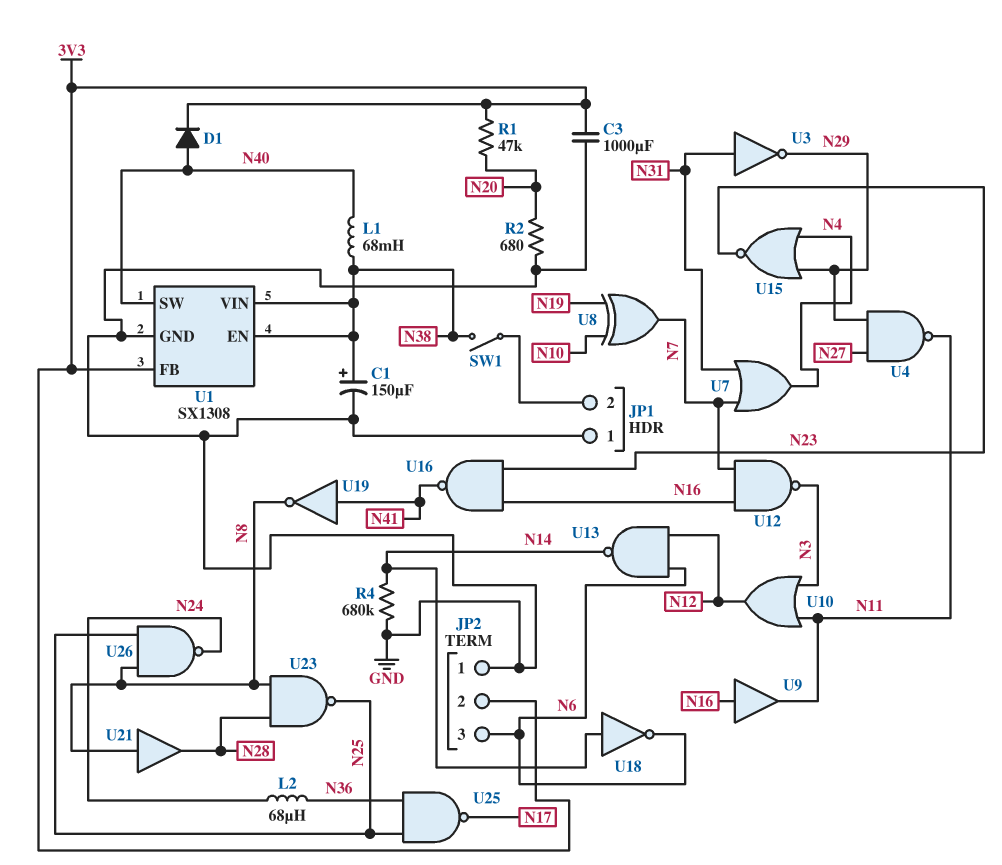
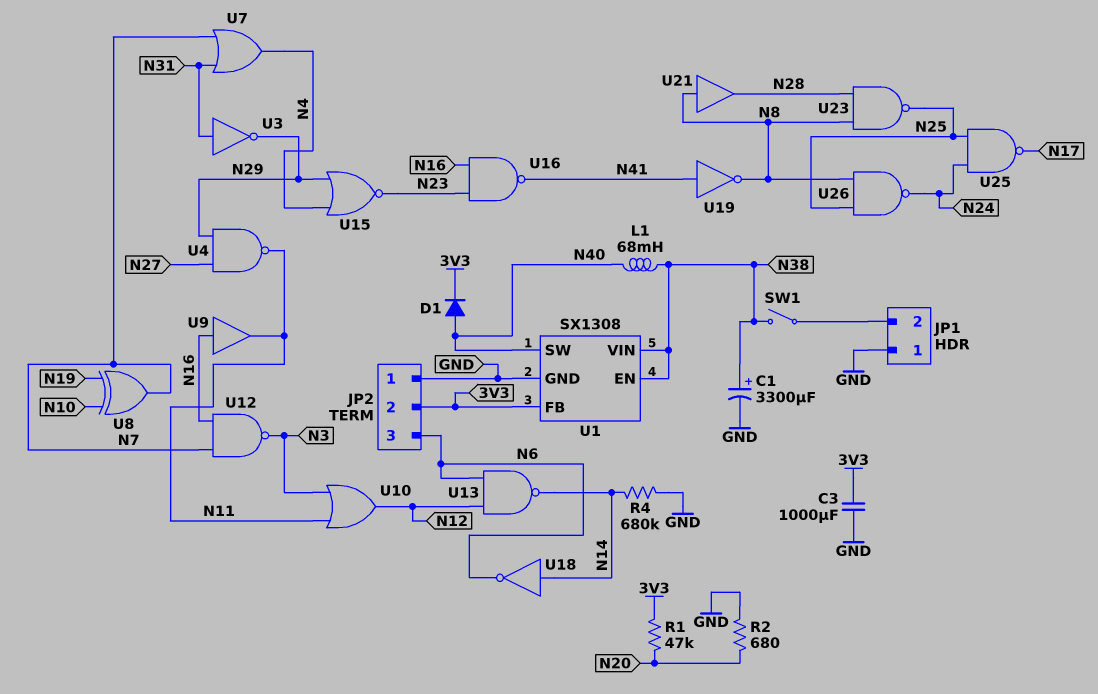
C1: 150uF (plus N38, minus GND) -> 3300uF (plus N38, minus GND)
L2: 68uH (N24, N36) -> none
U25: NAND (in N25, in N36, out N17) -> NAND (in N24, in N25, out N17)

